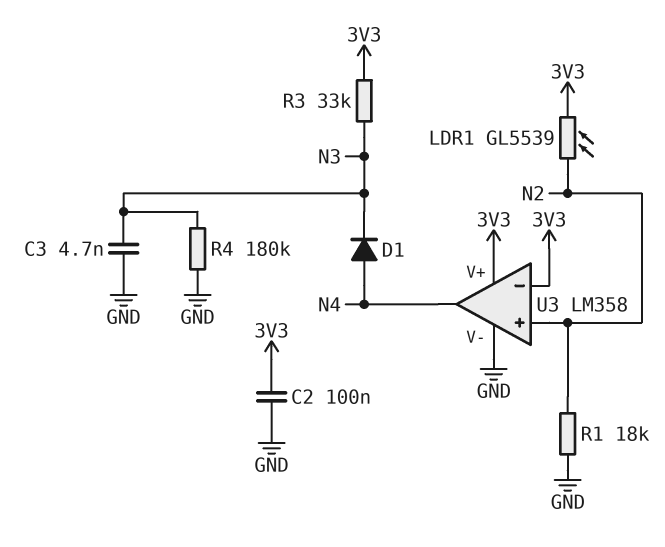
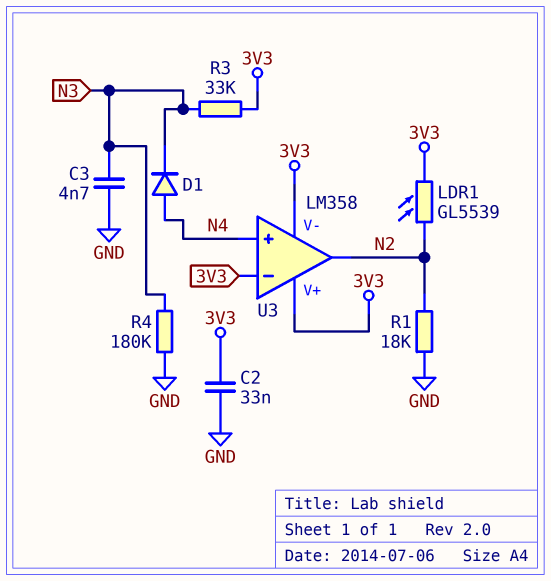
C2: 100nF (3V3, GND) -> 33nF (3V3, GND)
U3 pin V-: GND -> 3V3
U3 pin in+: N2 -> N4
U3 pin out: N4 -> N2

